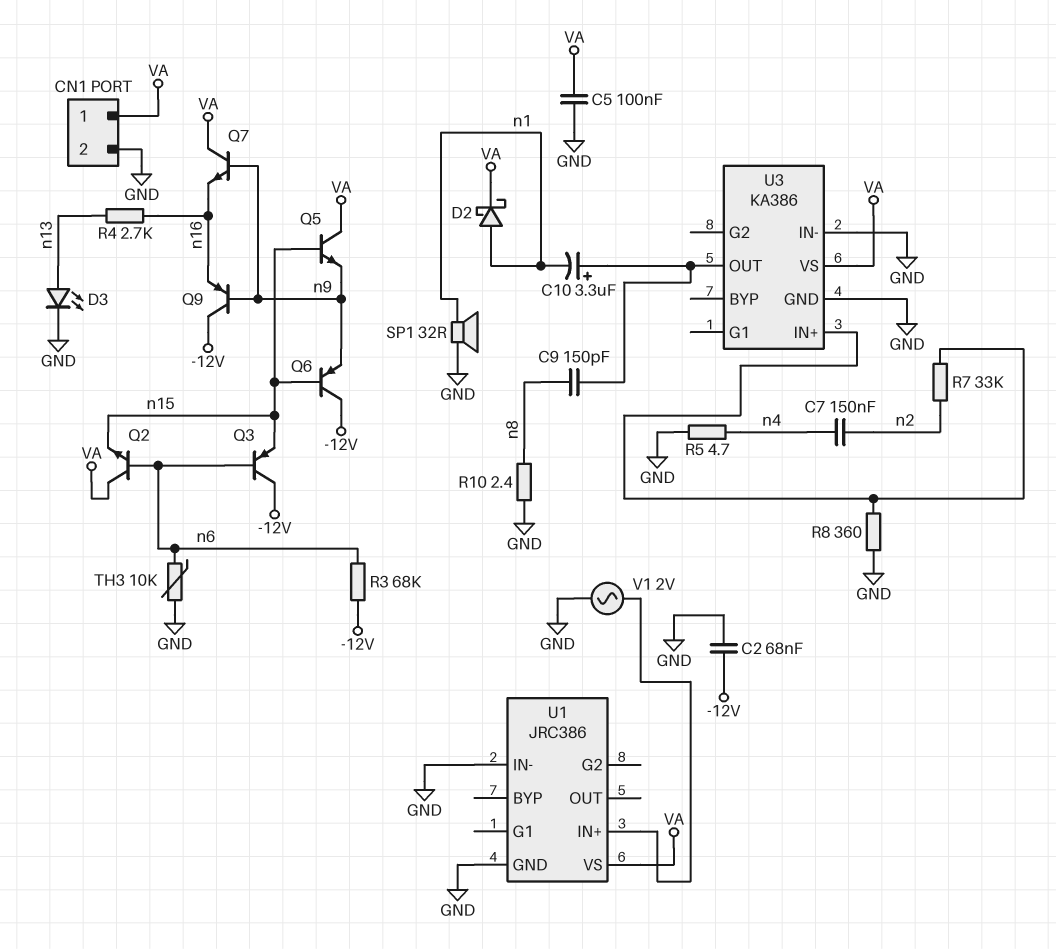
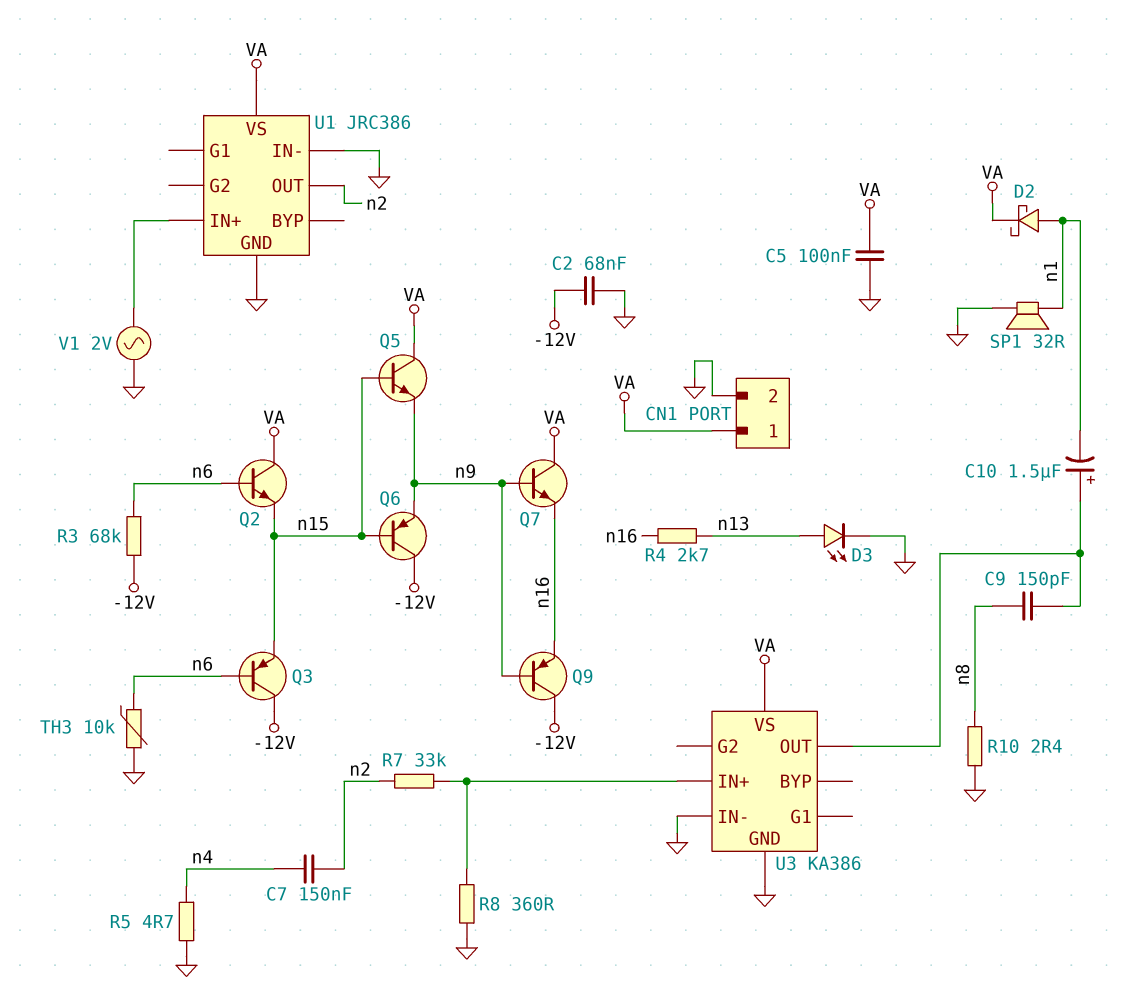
C10: 3.3uF (plus U3/OUT, minus n1) -> 1.5uF (plus U3/OUT, minus n1)
U1 pin OUT: none -> n2

